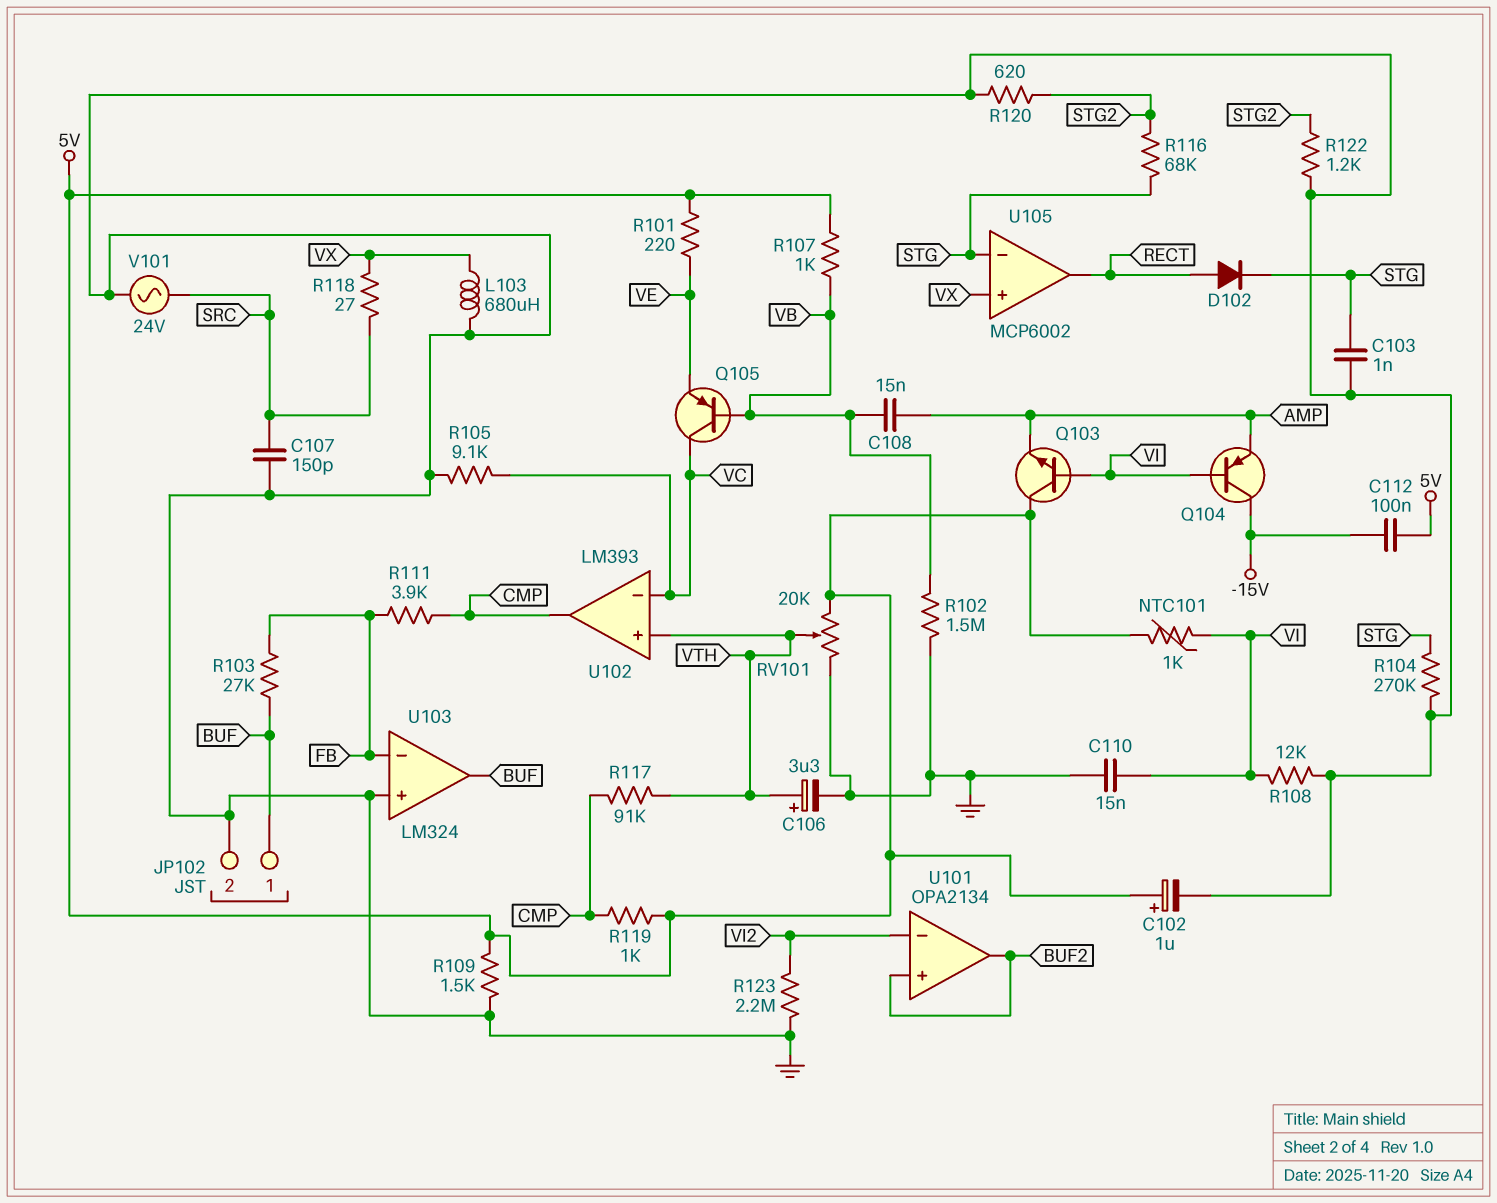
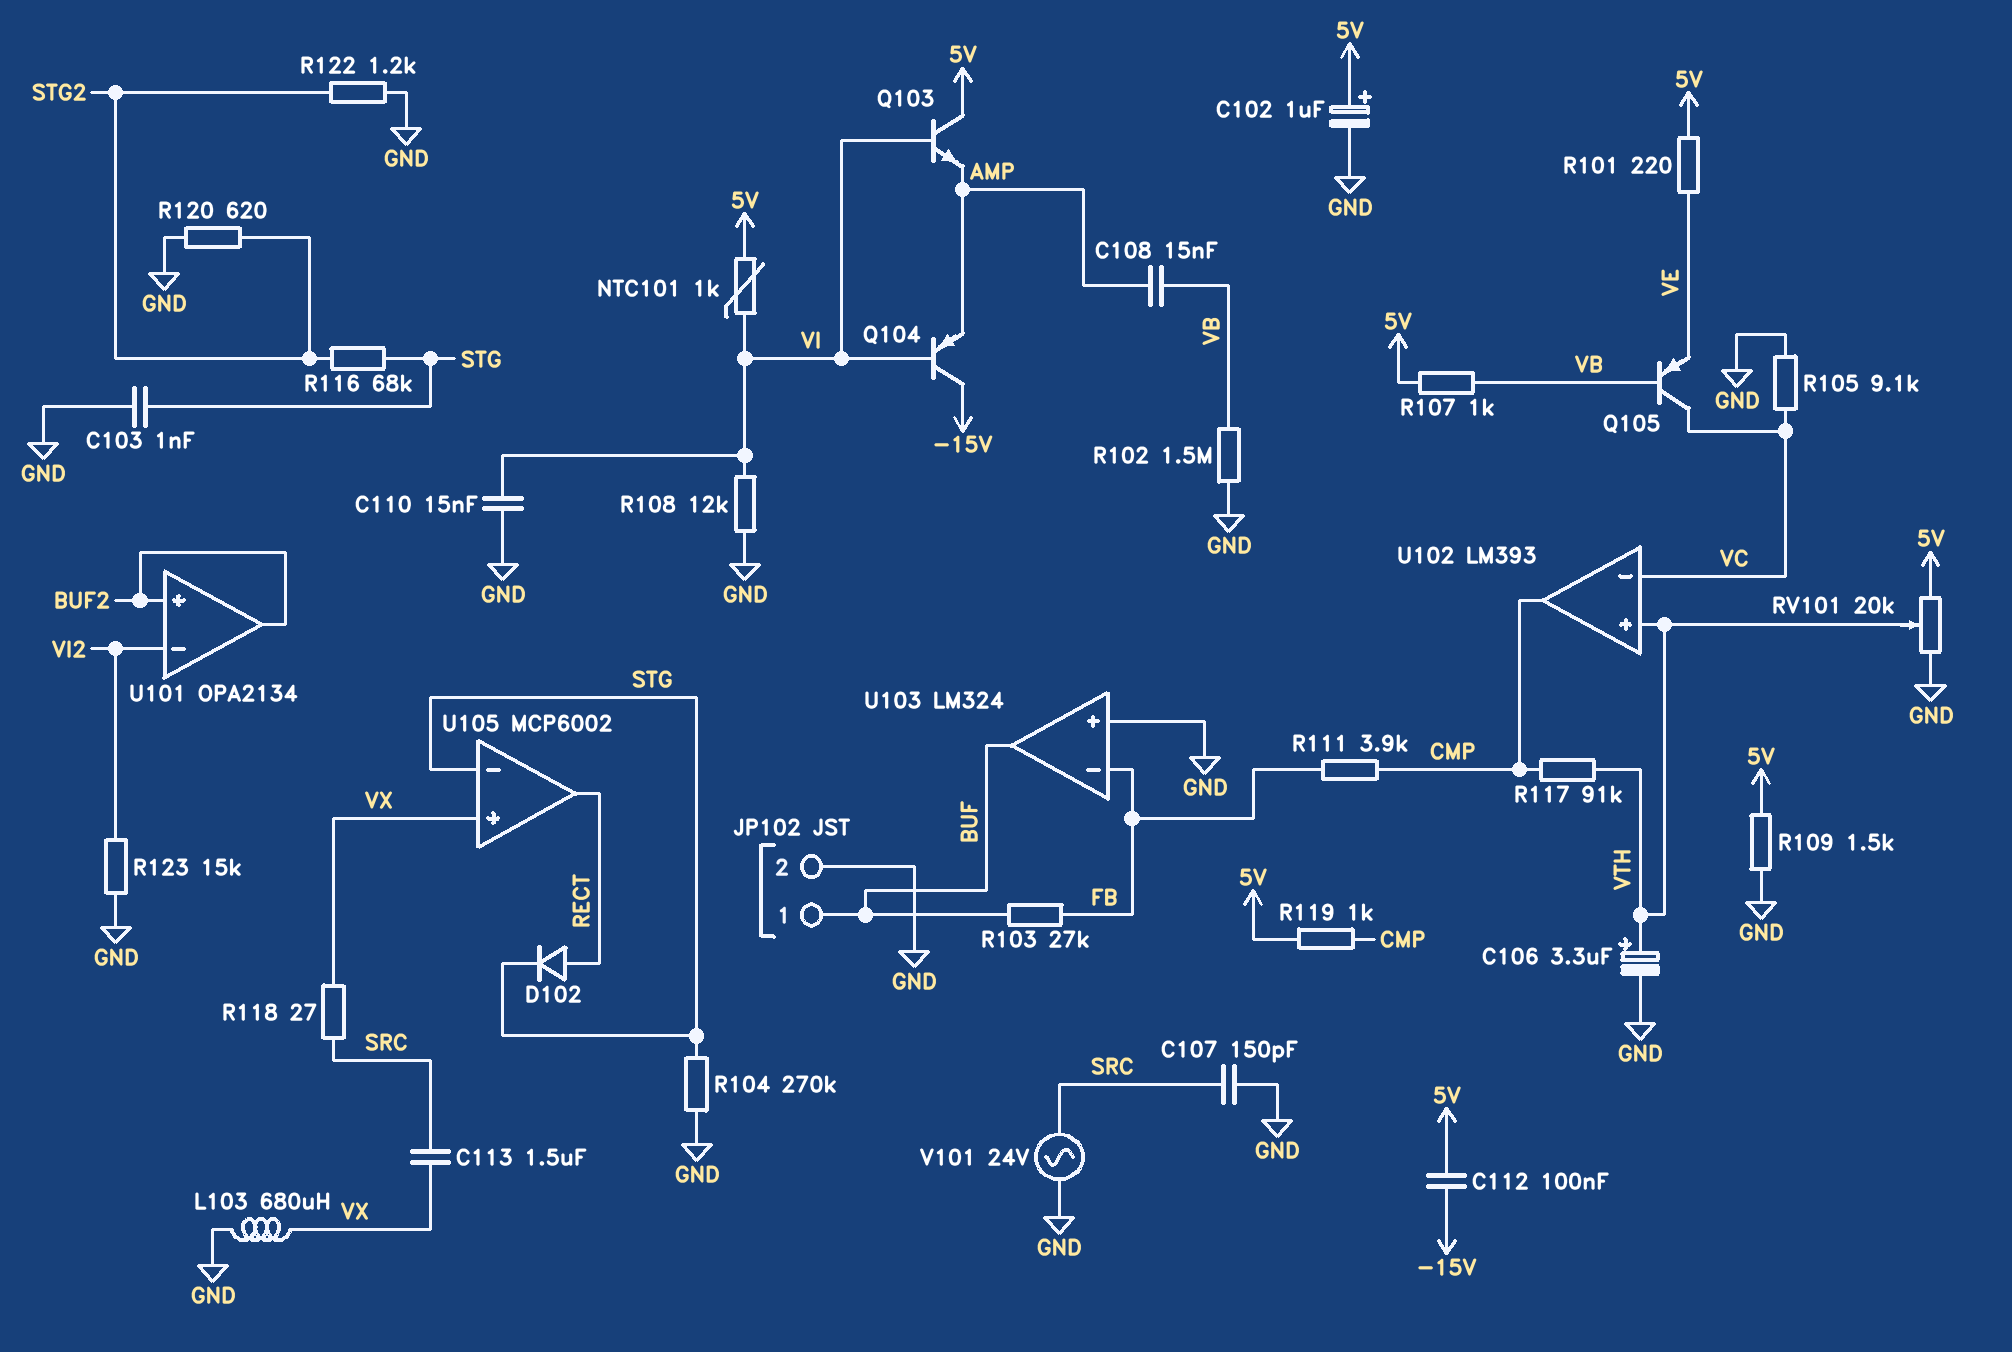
C113: none -> 1.5uF (SRC, VX)
R123: 2.2M (GND, VI2) -> 15k (GND, VI2)

